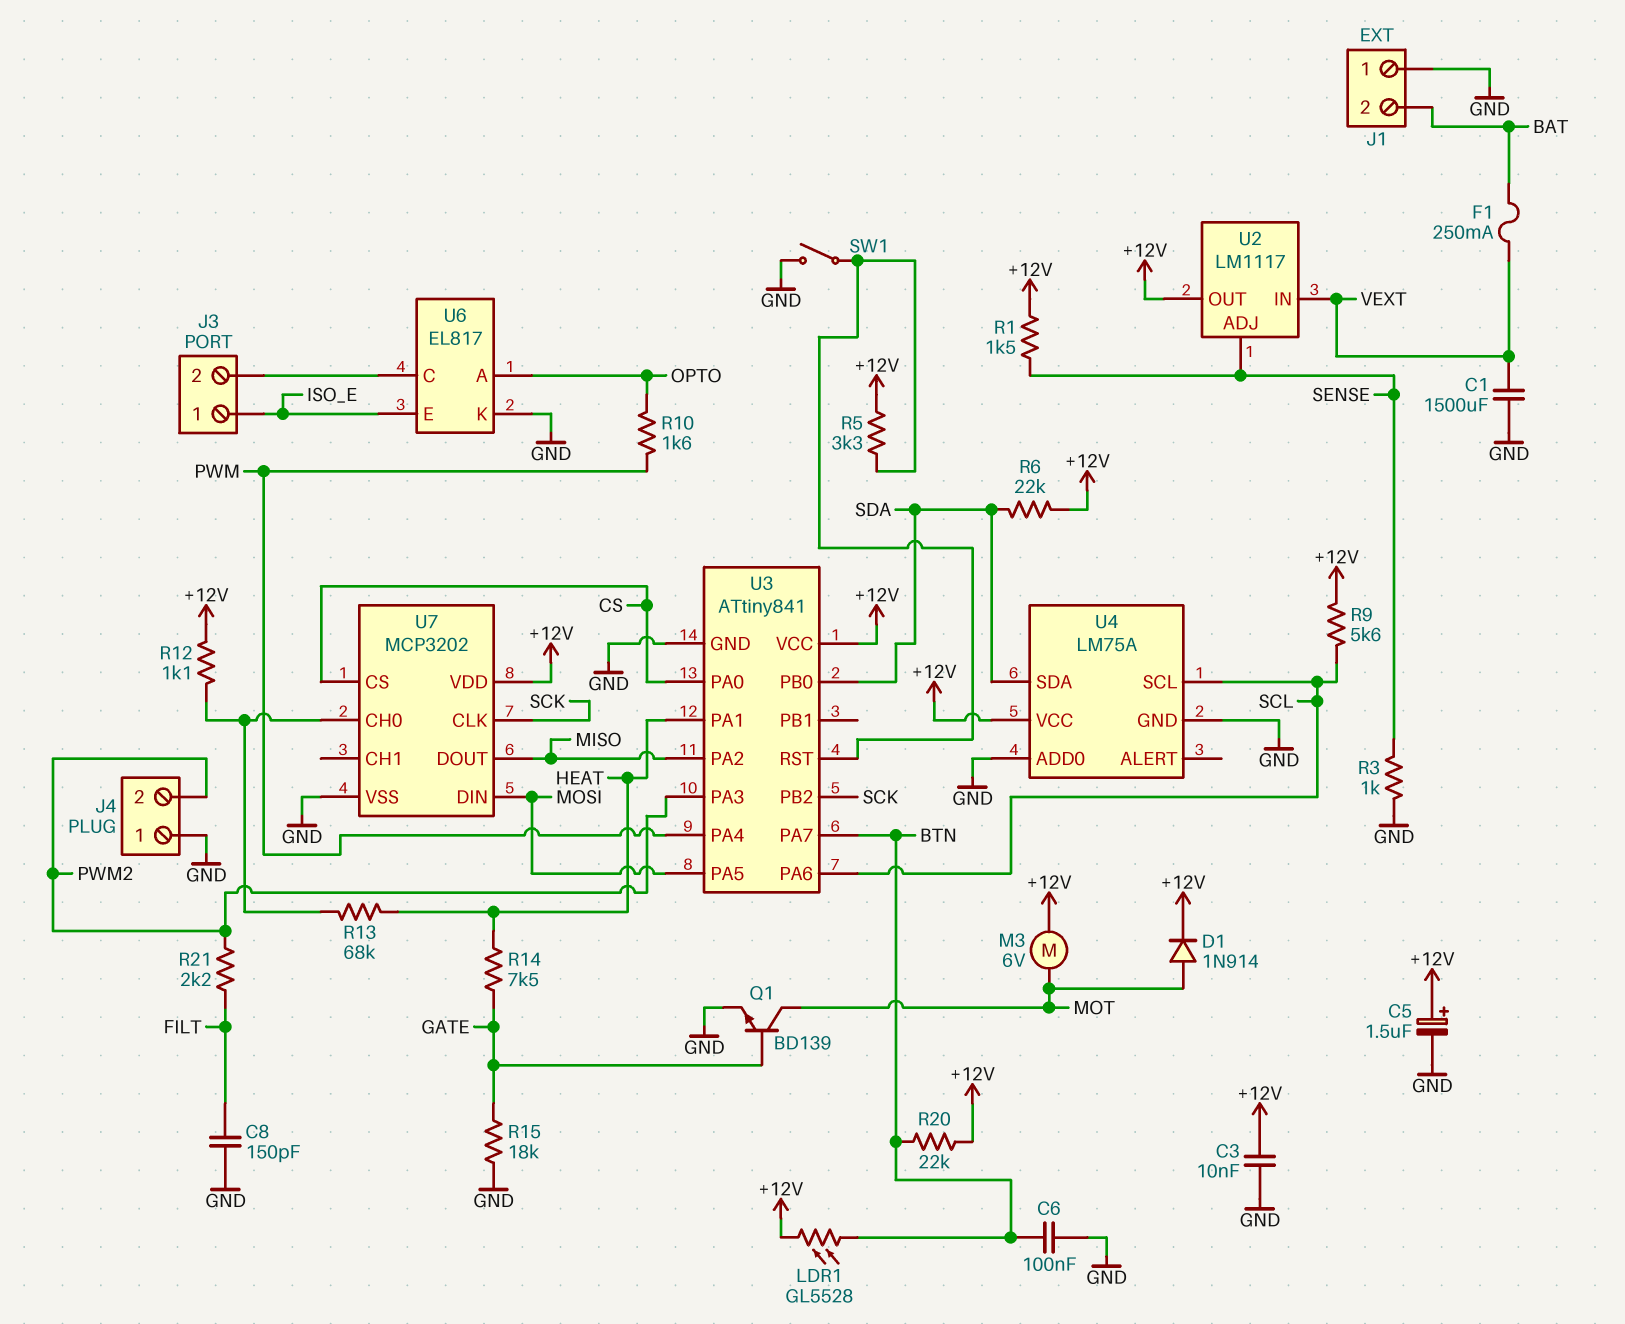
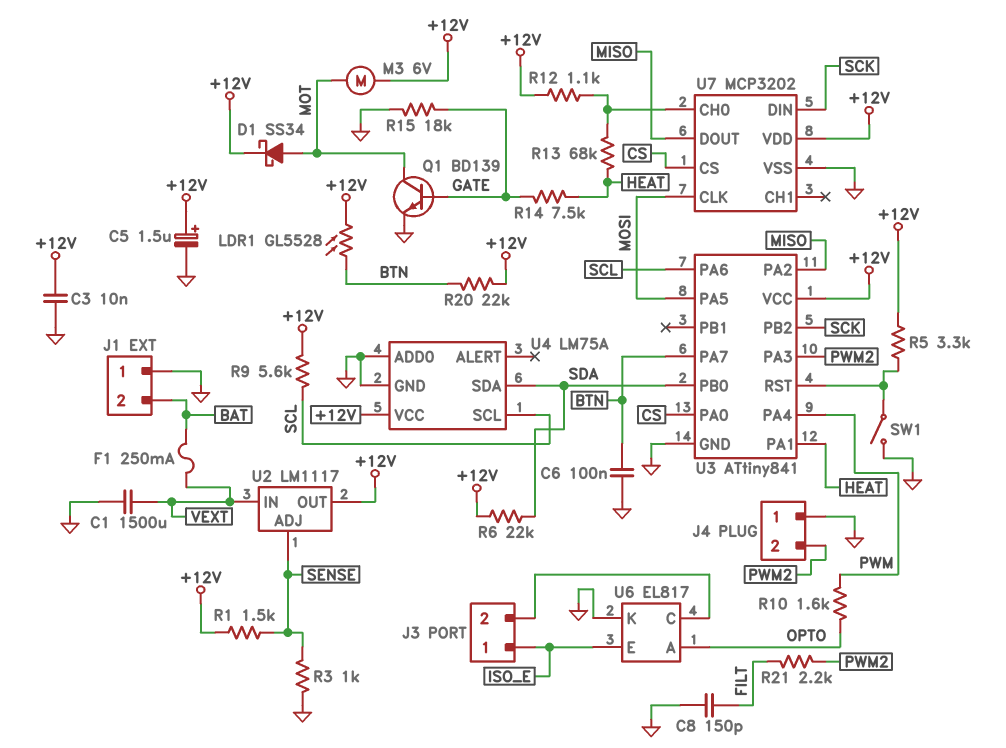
D1: diode 1N914 (A MOT, K +12V) -> schottky SS34 (A MOT, K +12V)
U7 pin CLK: SCK -> MOSI
U7 pin DIN: MOSI -> SCK

